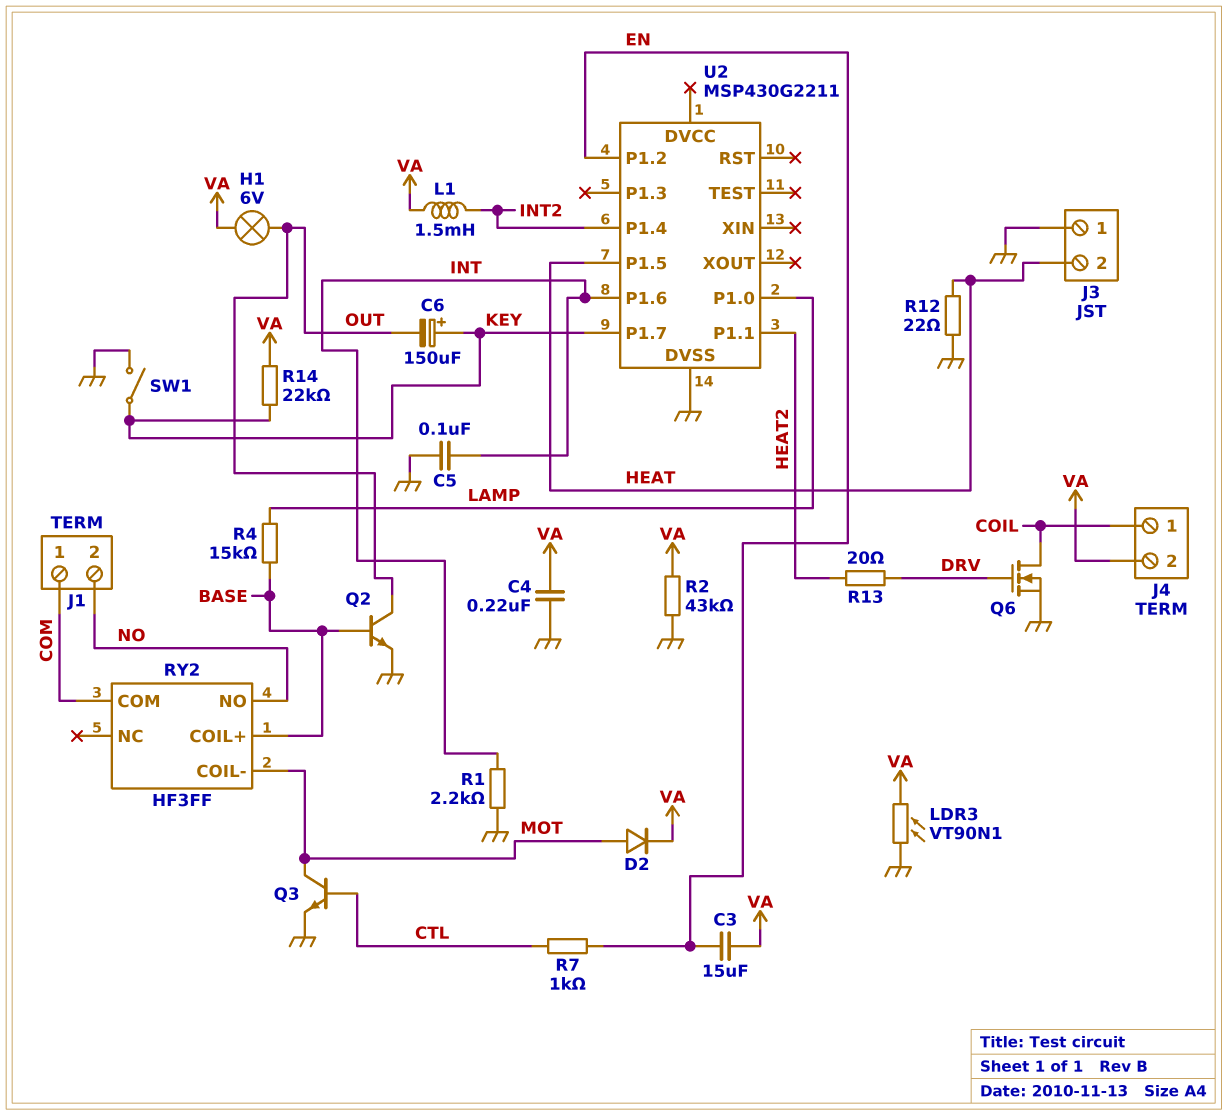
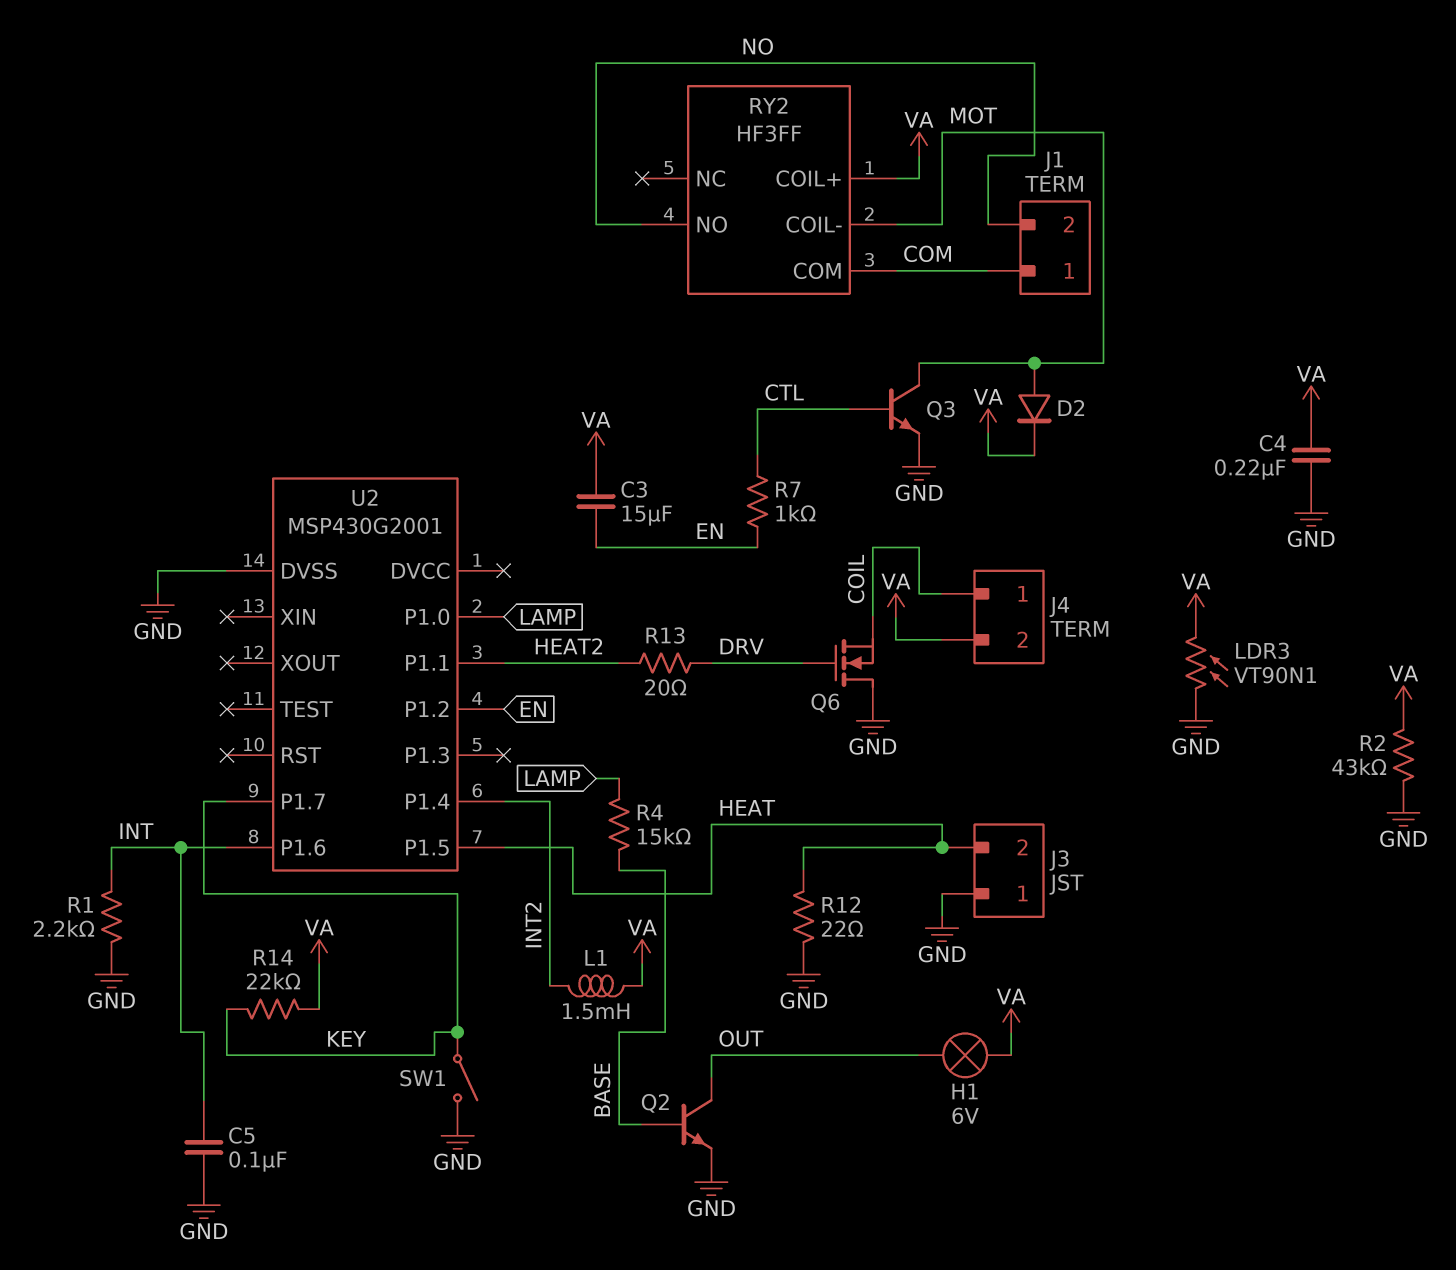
C6: 150uF (plus KEY, minus OUT) -> none
Q6: NMOS (G DRV, D COIL, S GND) -> NMOS (G DRV, D GND, S COIL)
RY2 pin COIL+: BASE -> VA
U2: MSP430G2211 -> MSP430G2001

